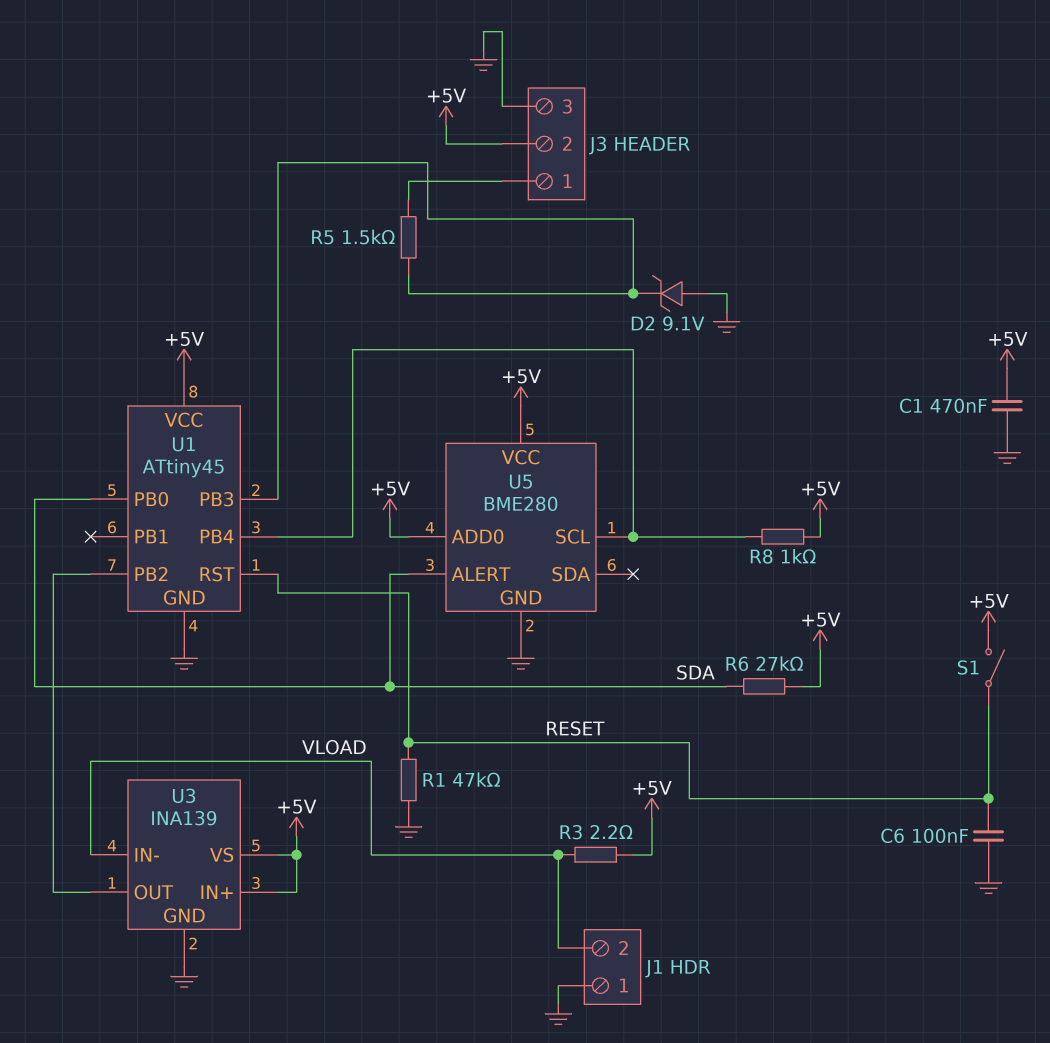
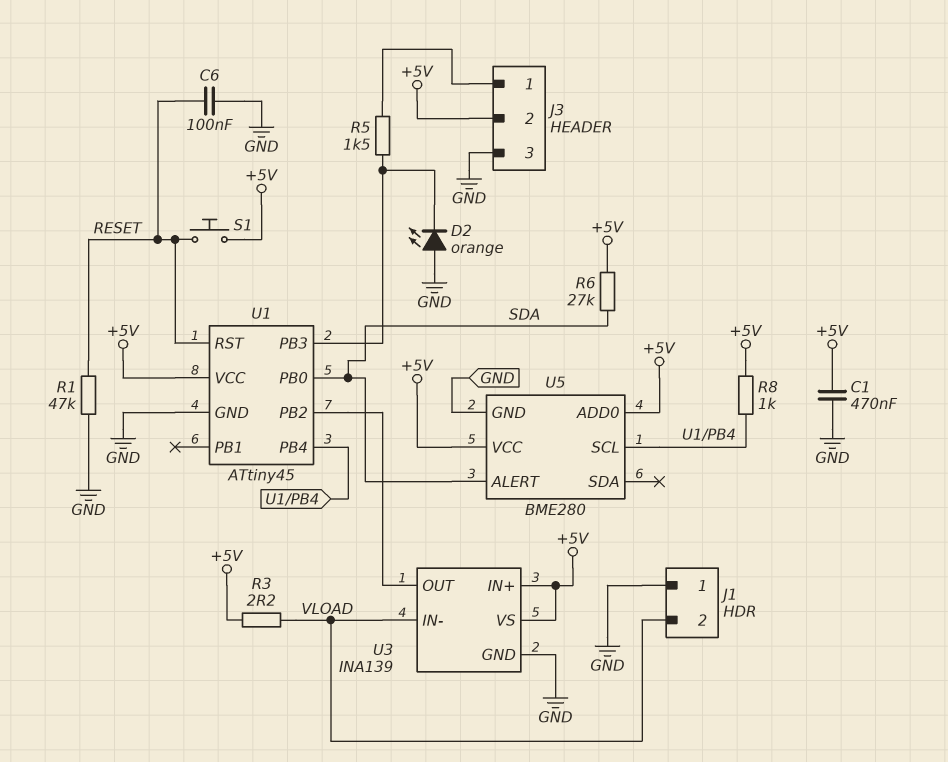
D2: zener 9.1V (A GND, K U1/PB3) -> LED orange (A GND, K U1/PB3)
S1: switch (+5V, RESET) -> button (+5V, RESET)

